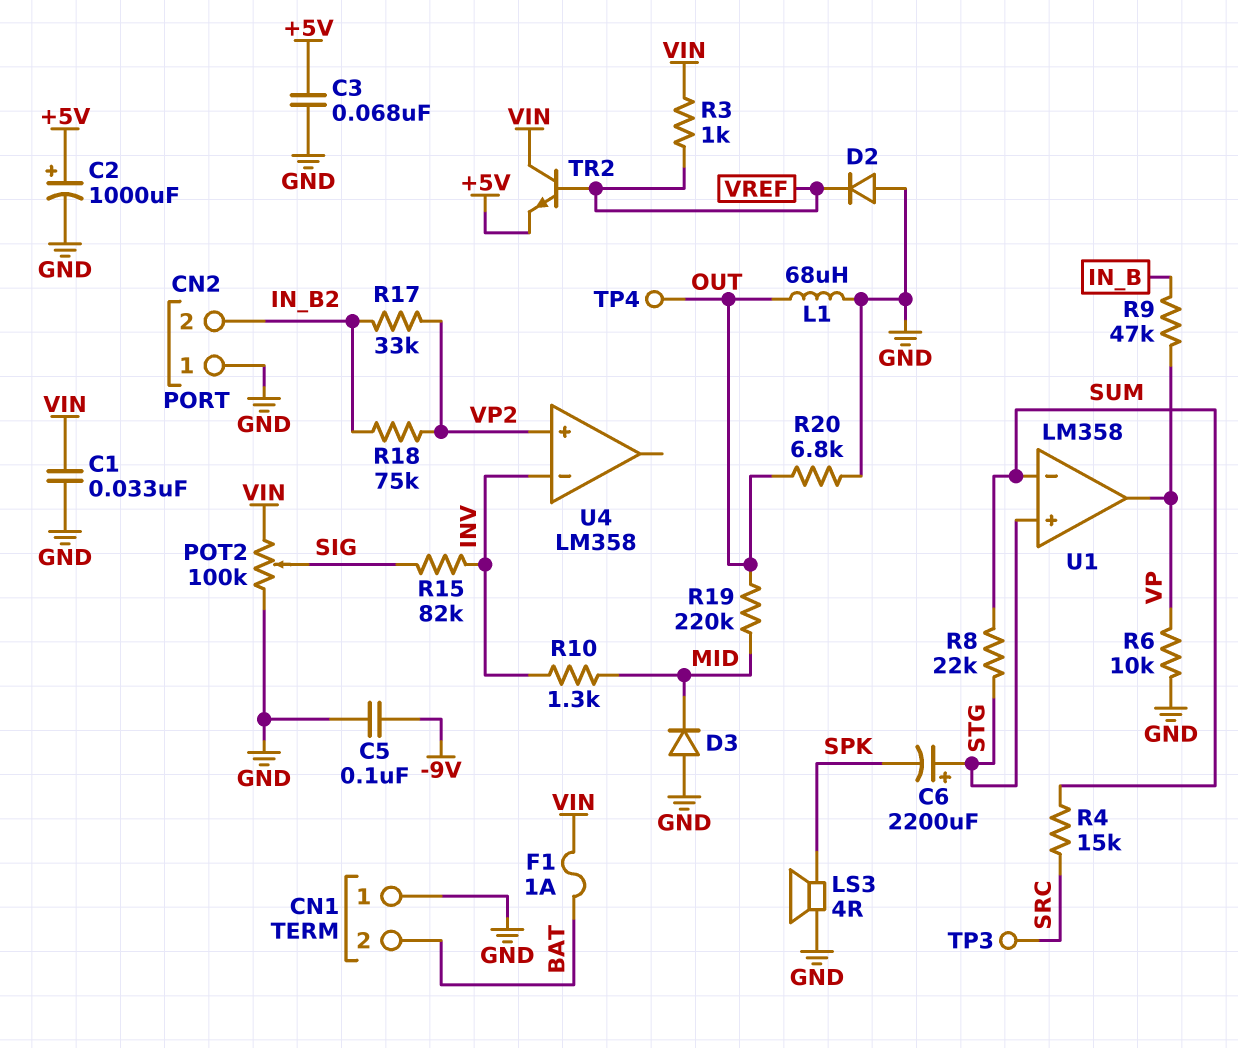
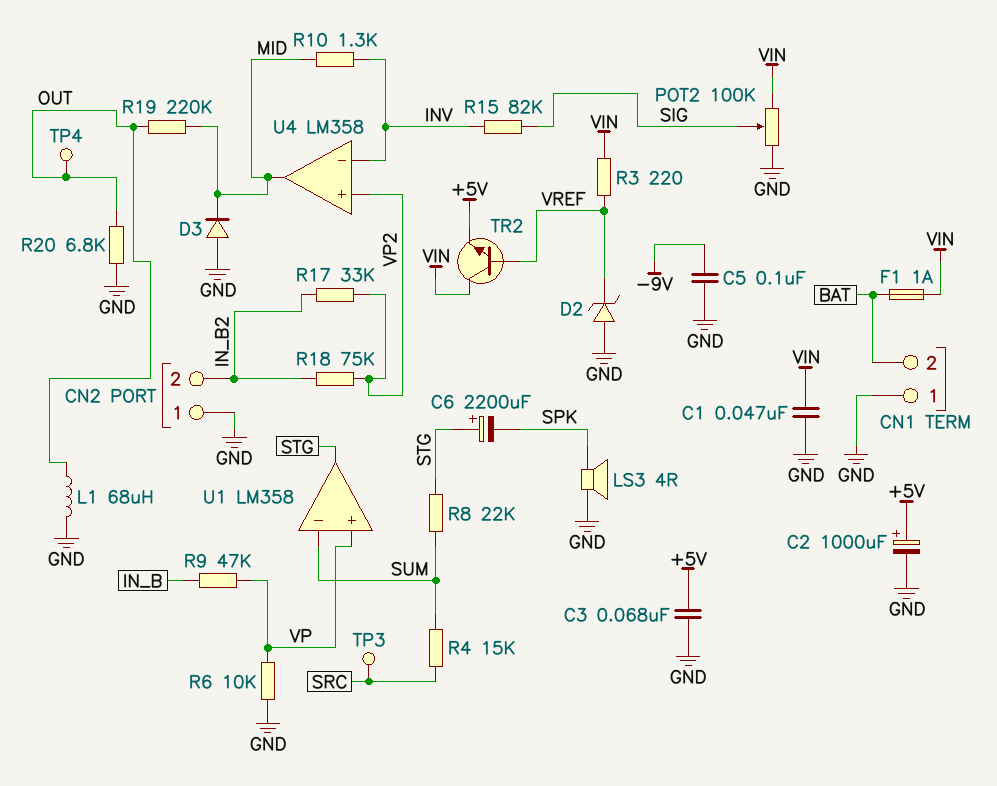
C1: 33nF (GND, VIN) -> 47nF (GND, VIN)
D2: diode (A GND, K VREF) -> zener (A GND, K VREF)
R3: 1k (VIN, VREF) -> 220 (VIN, VREF)
U1 pin in+: STG -> VP
U1 pin out: VP -> STG
U4 pin out: none -> MID

